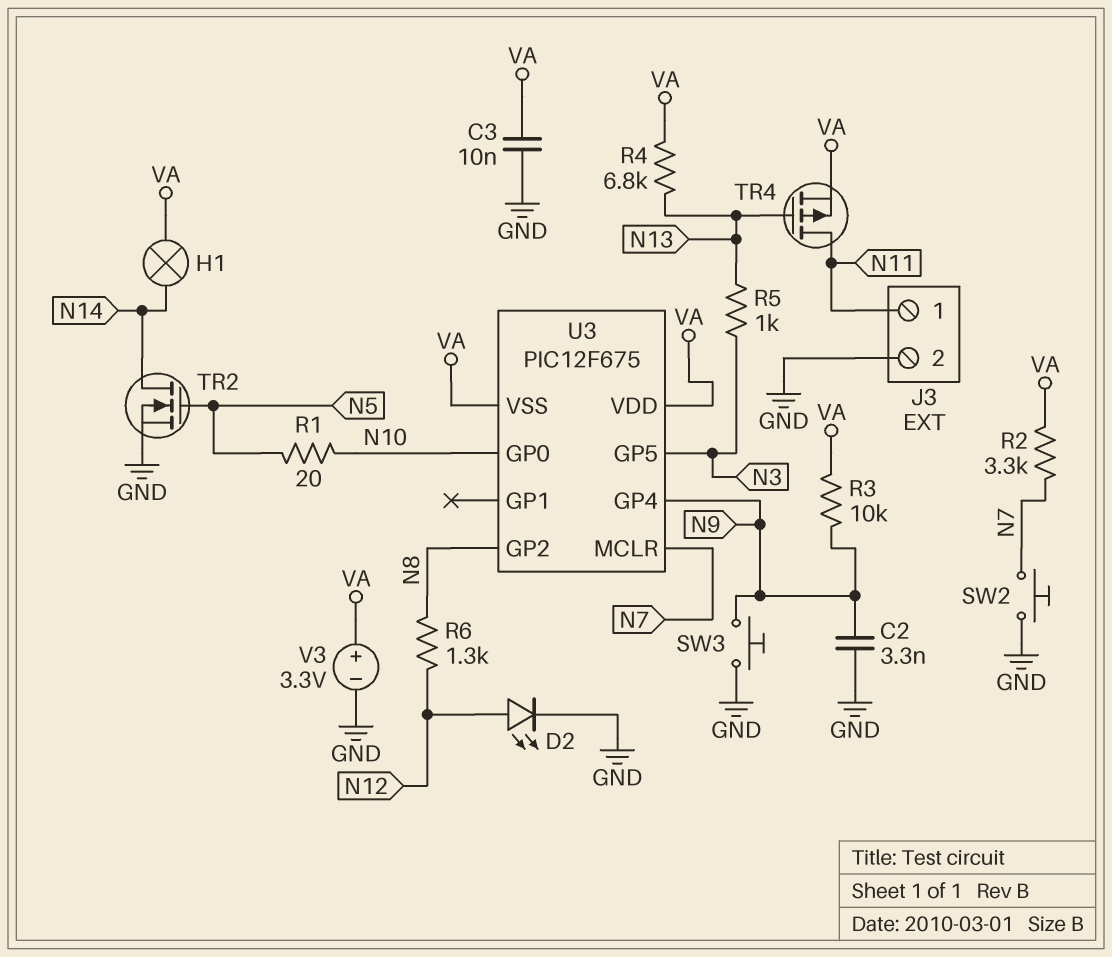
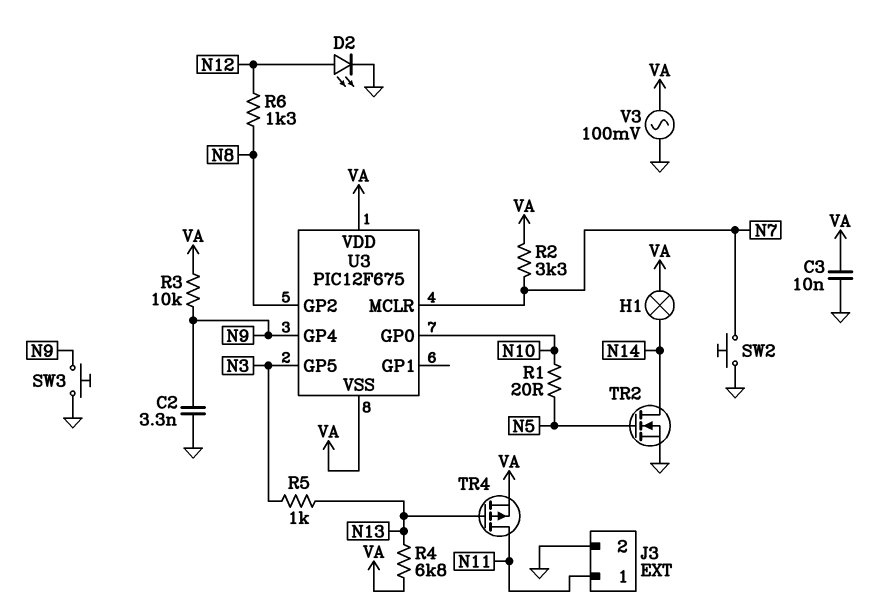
V3: 3.3V (plus VA, minus GND) -> AC 100mV (GND, VA)

